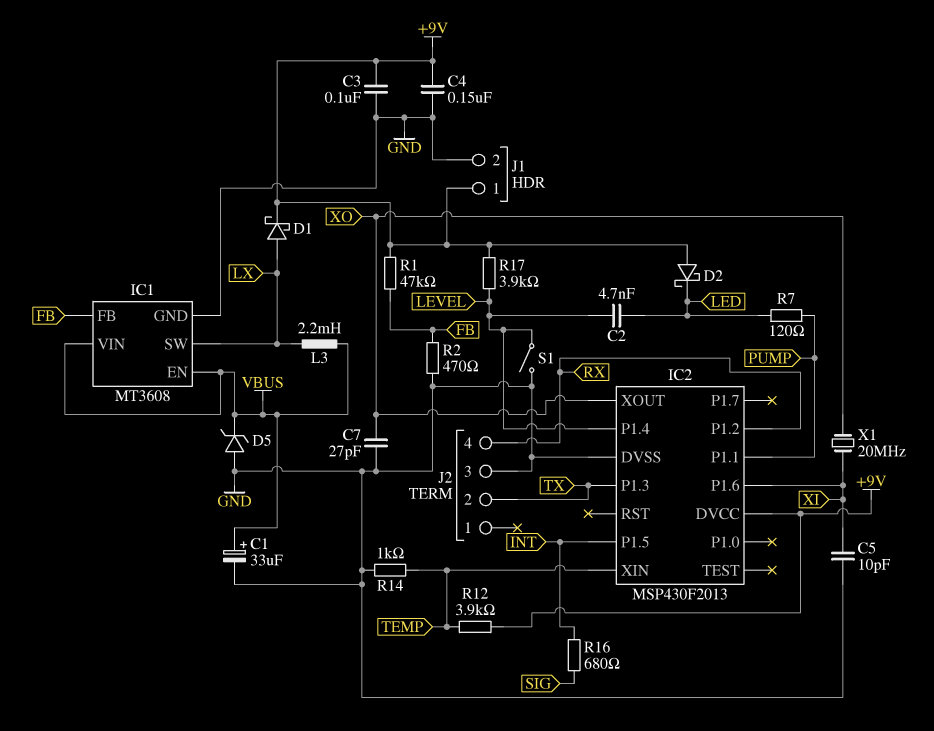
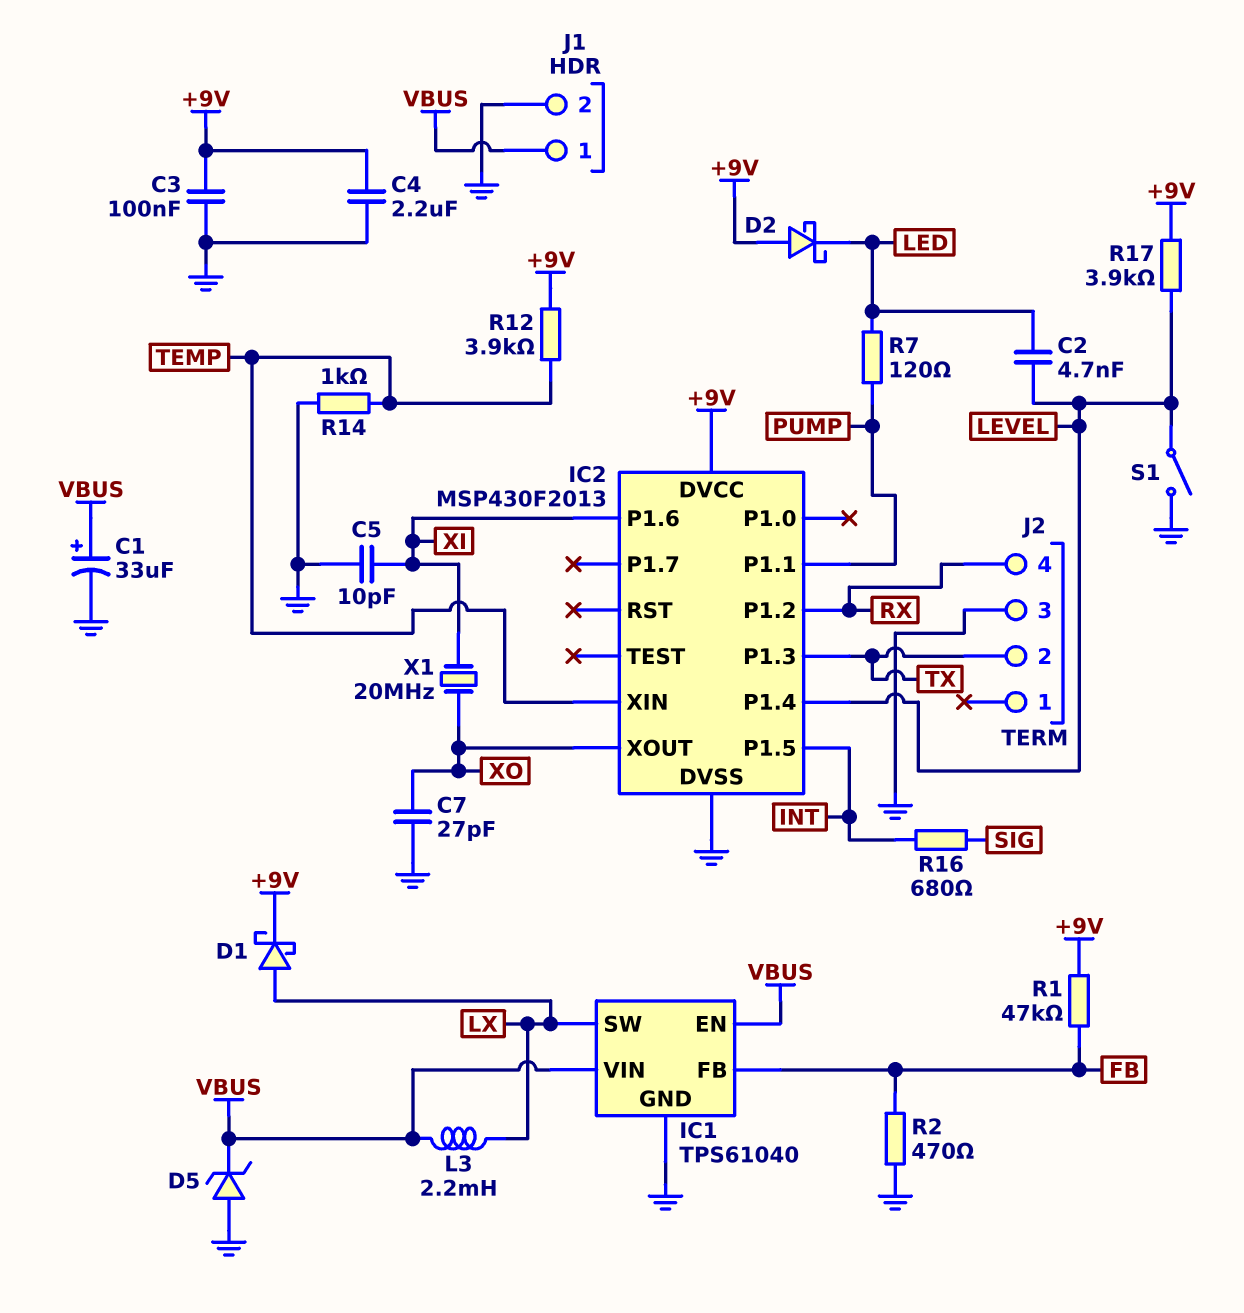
C4: 150nF (+9V, GND) -> 2.2uF (+9V, GND)
IC1: MT3608 -> TPS61040
J1 pin 1: +9V -> VBUS

